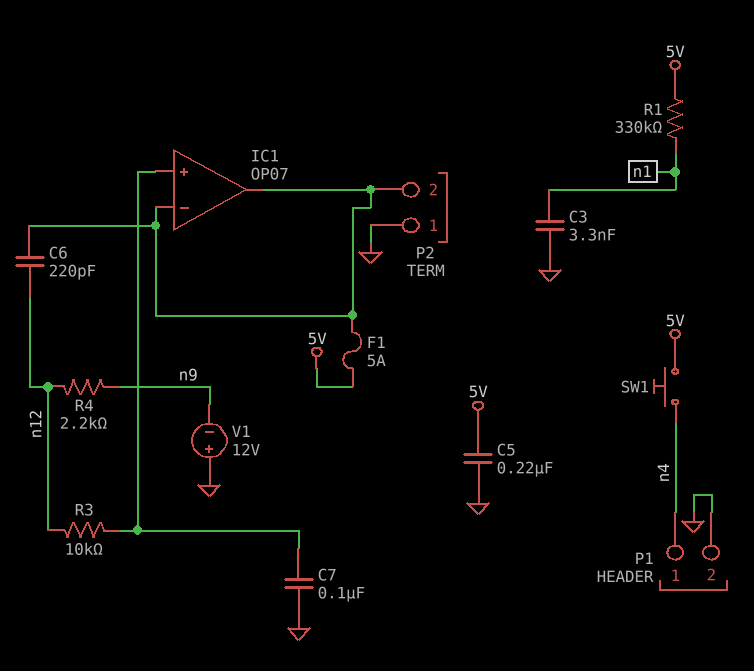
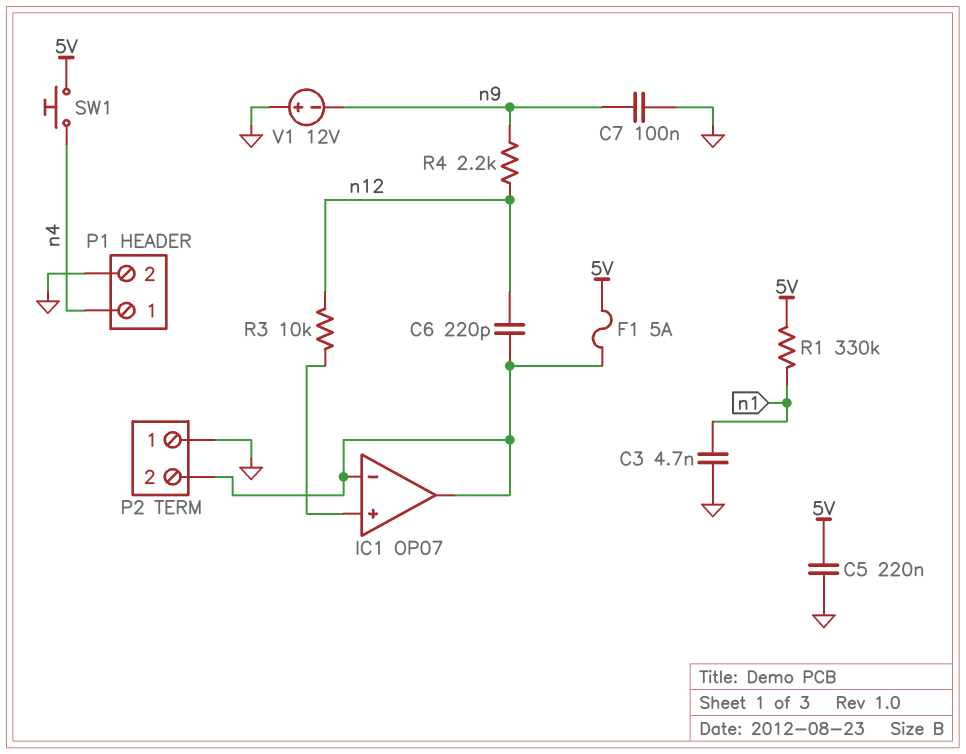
C3: 3.3nF (GND, n1) -> 4.7nF (GND, n1)
C7: 100nF (GND, IC1/in+) -> 100nF (GND, n9)

